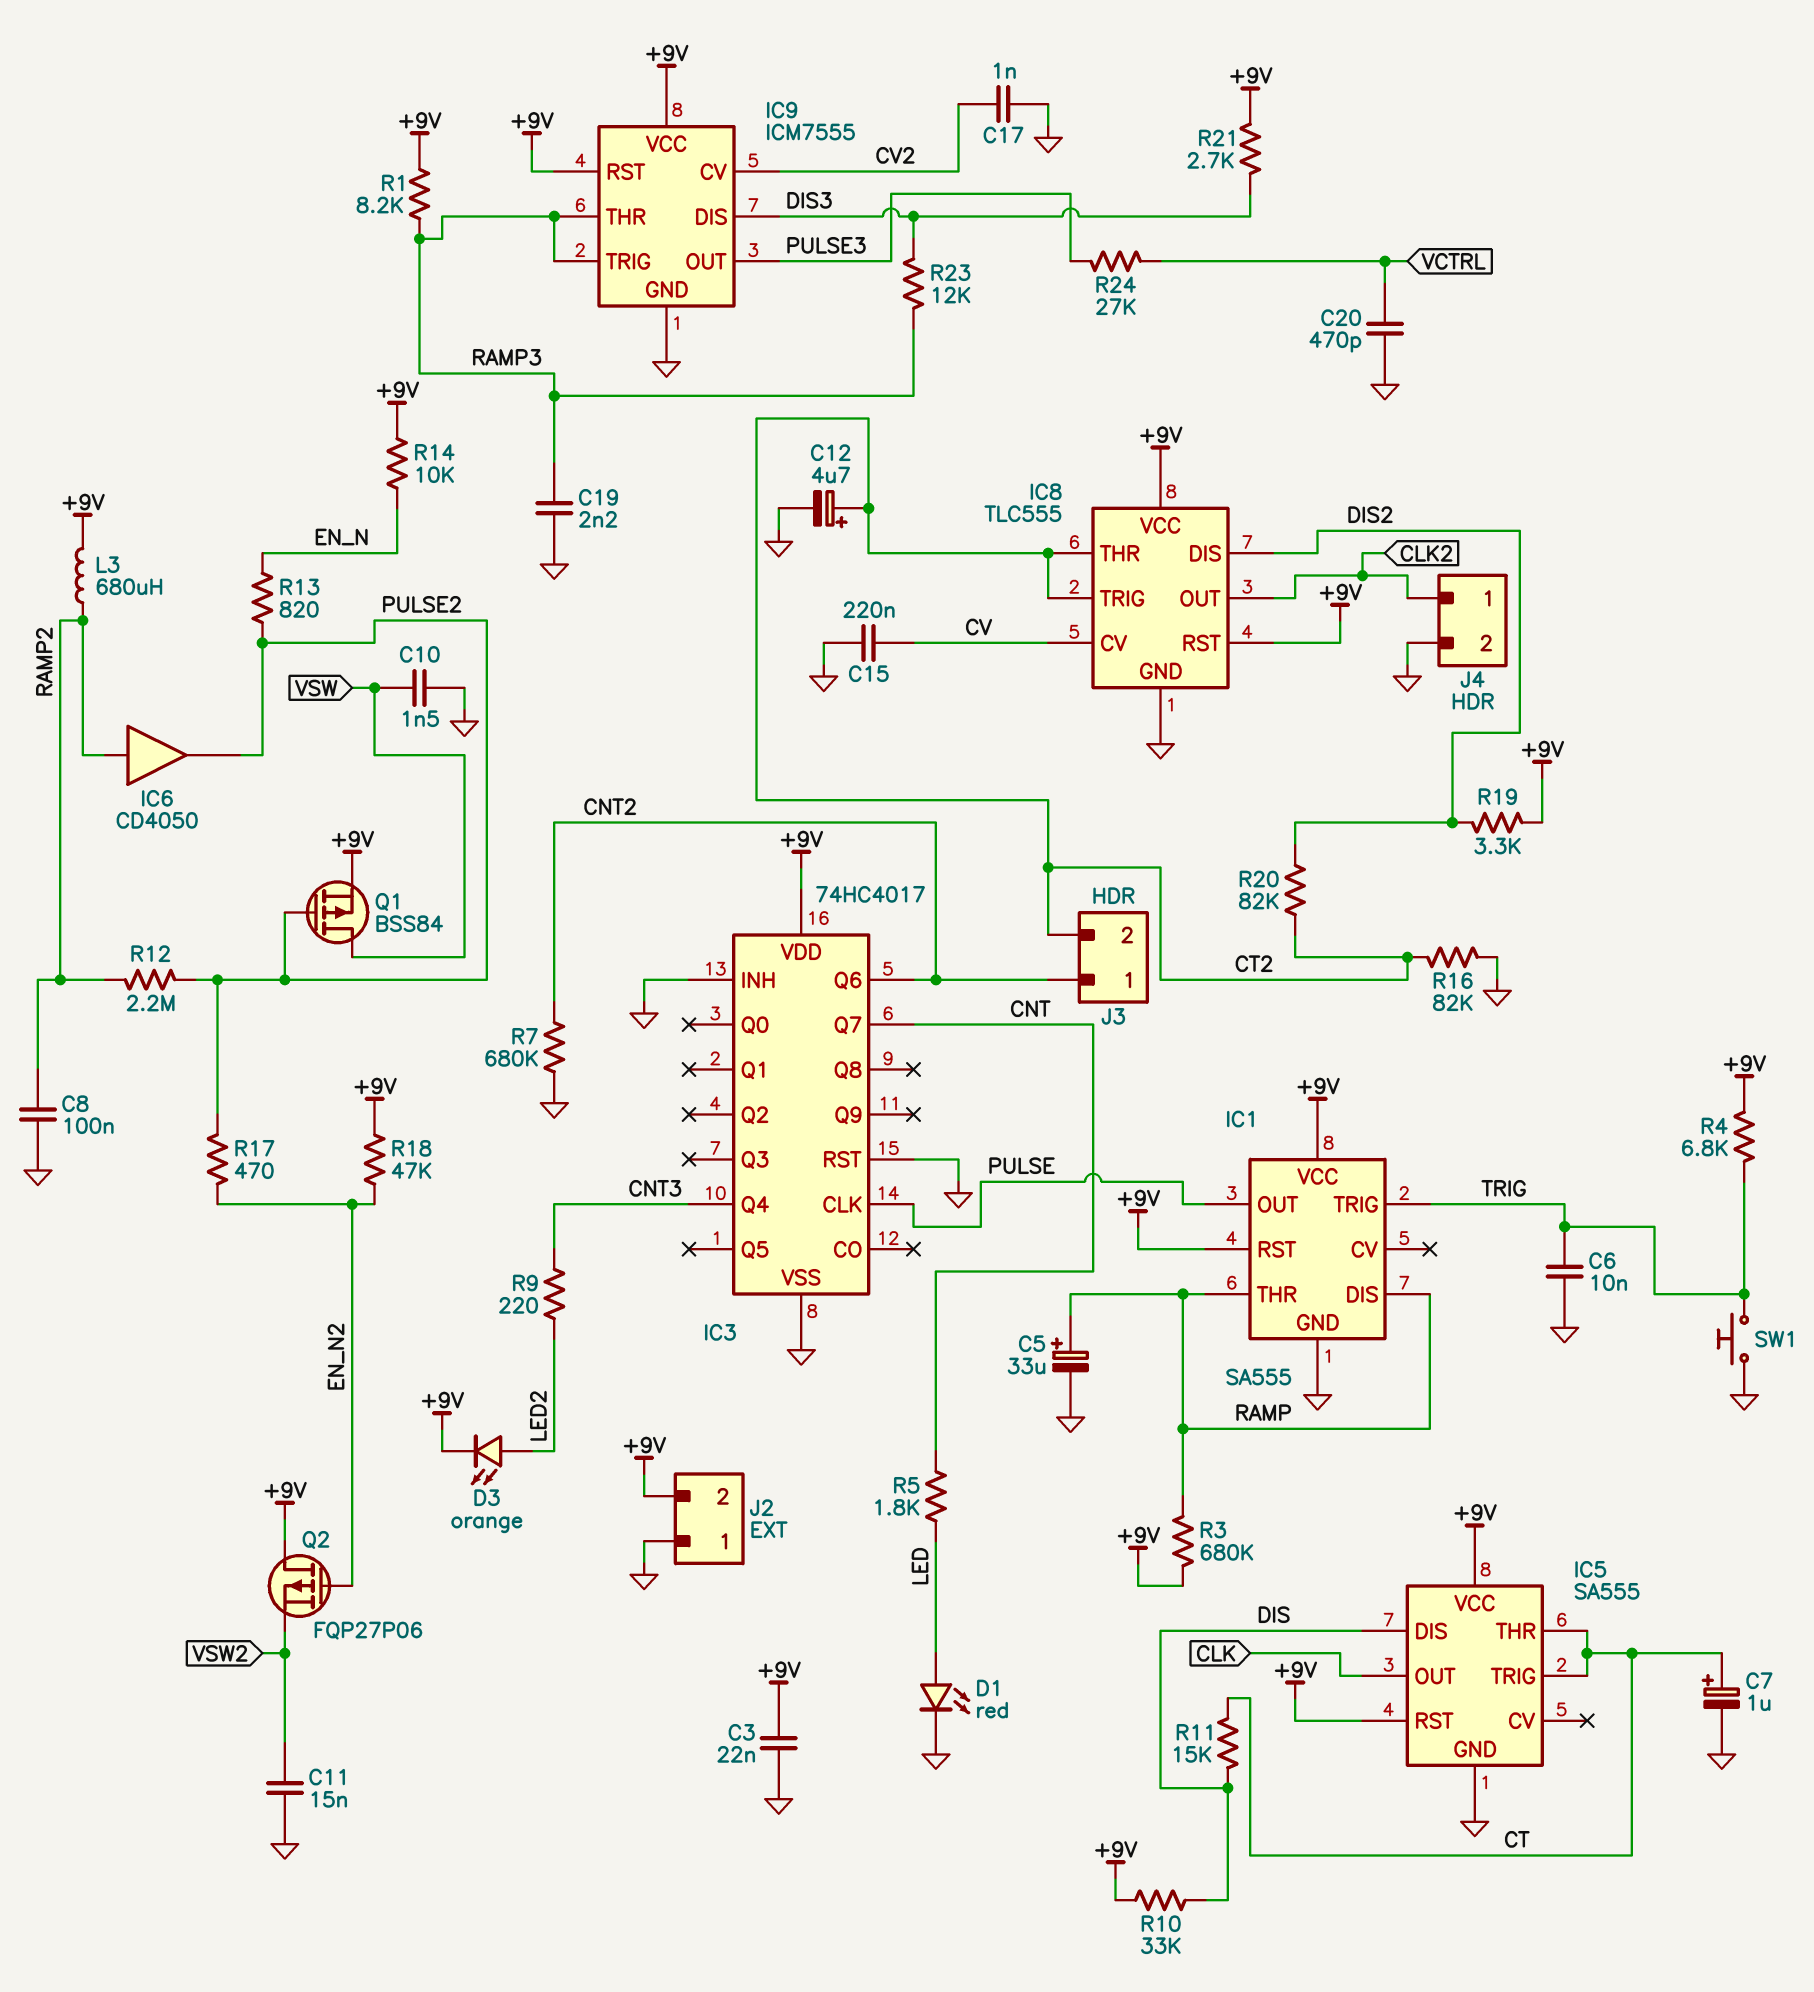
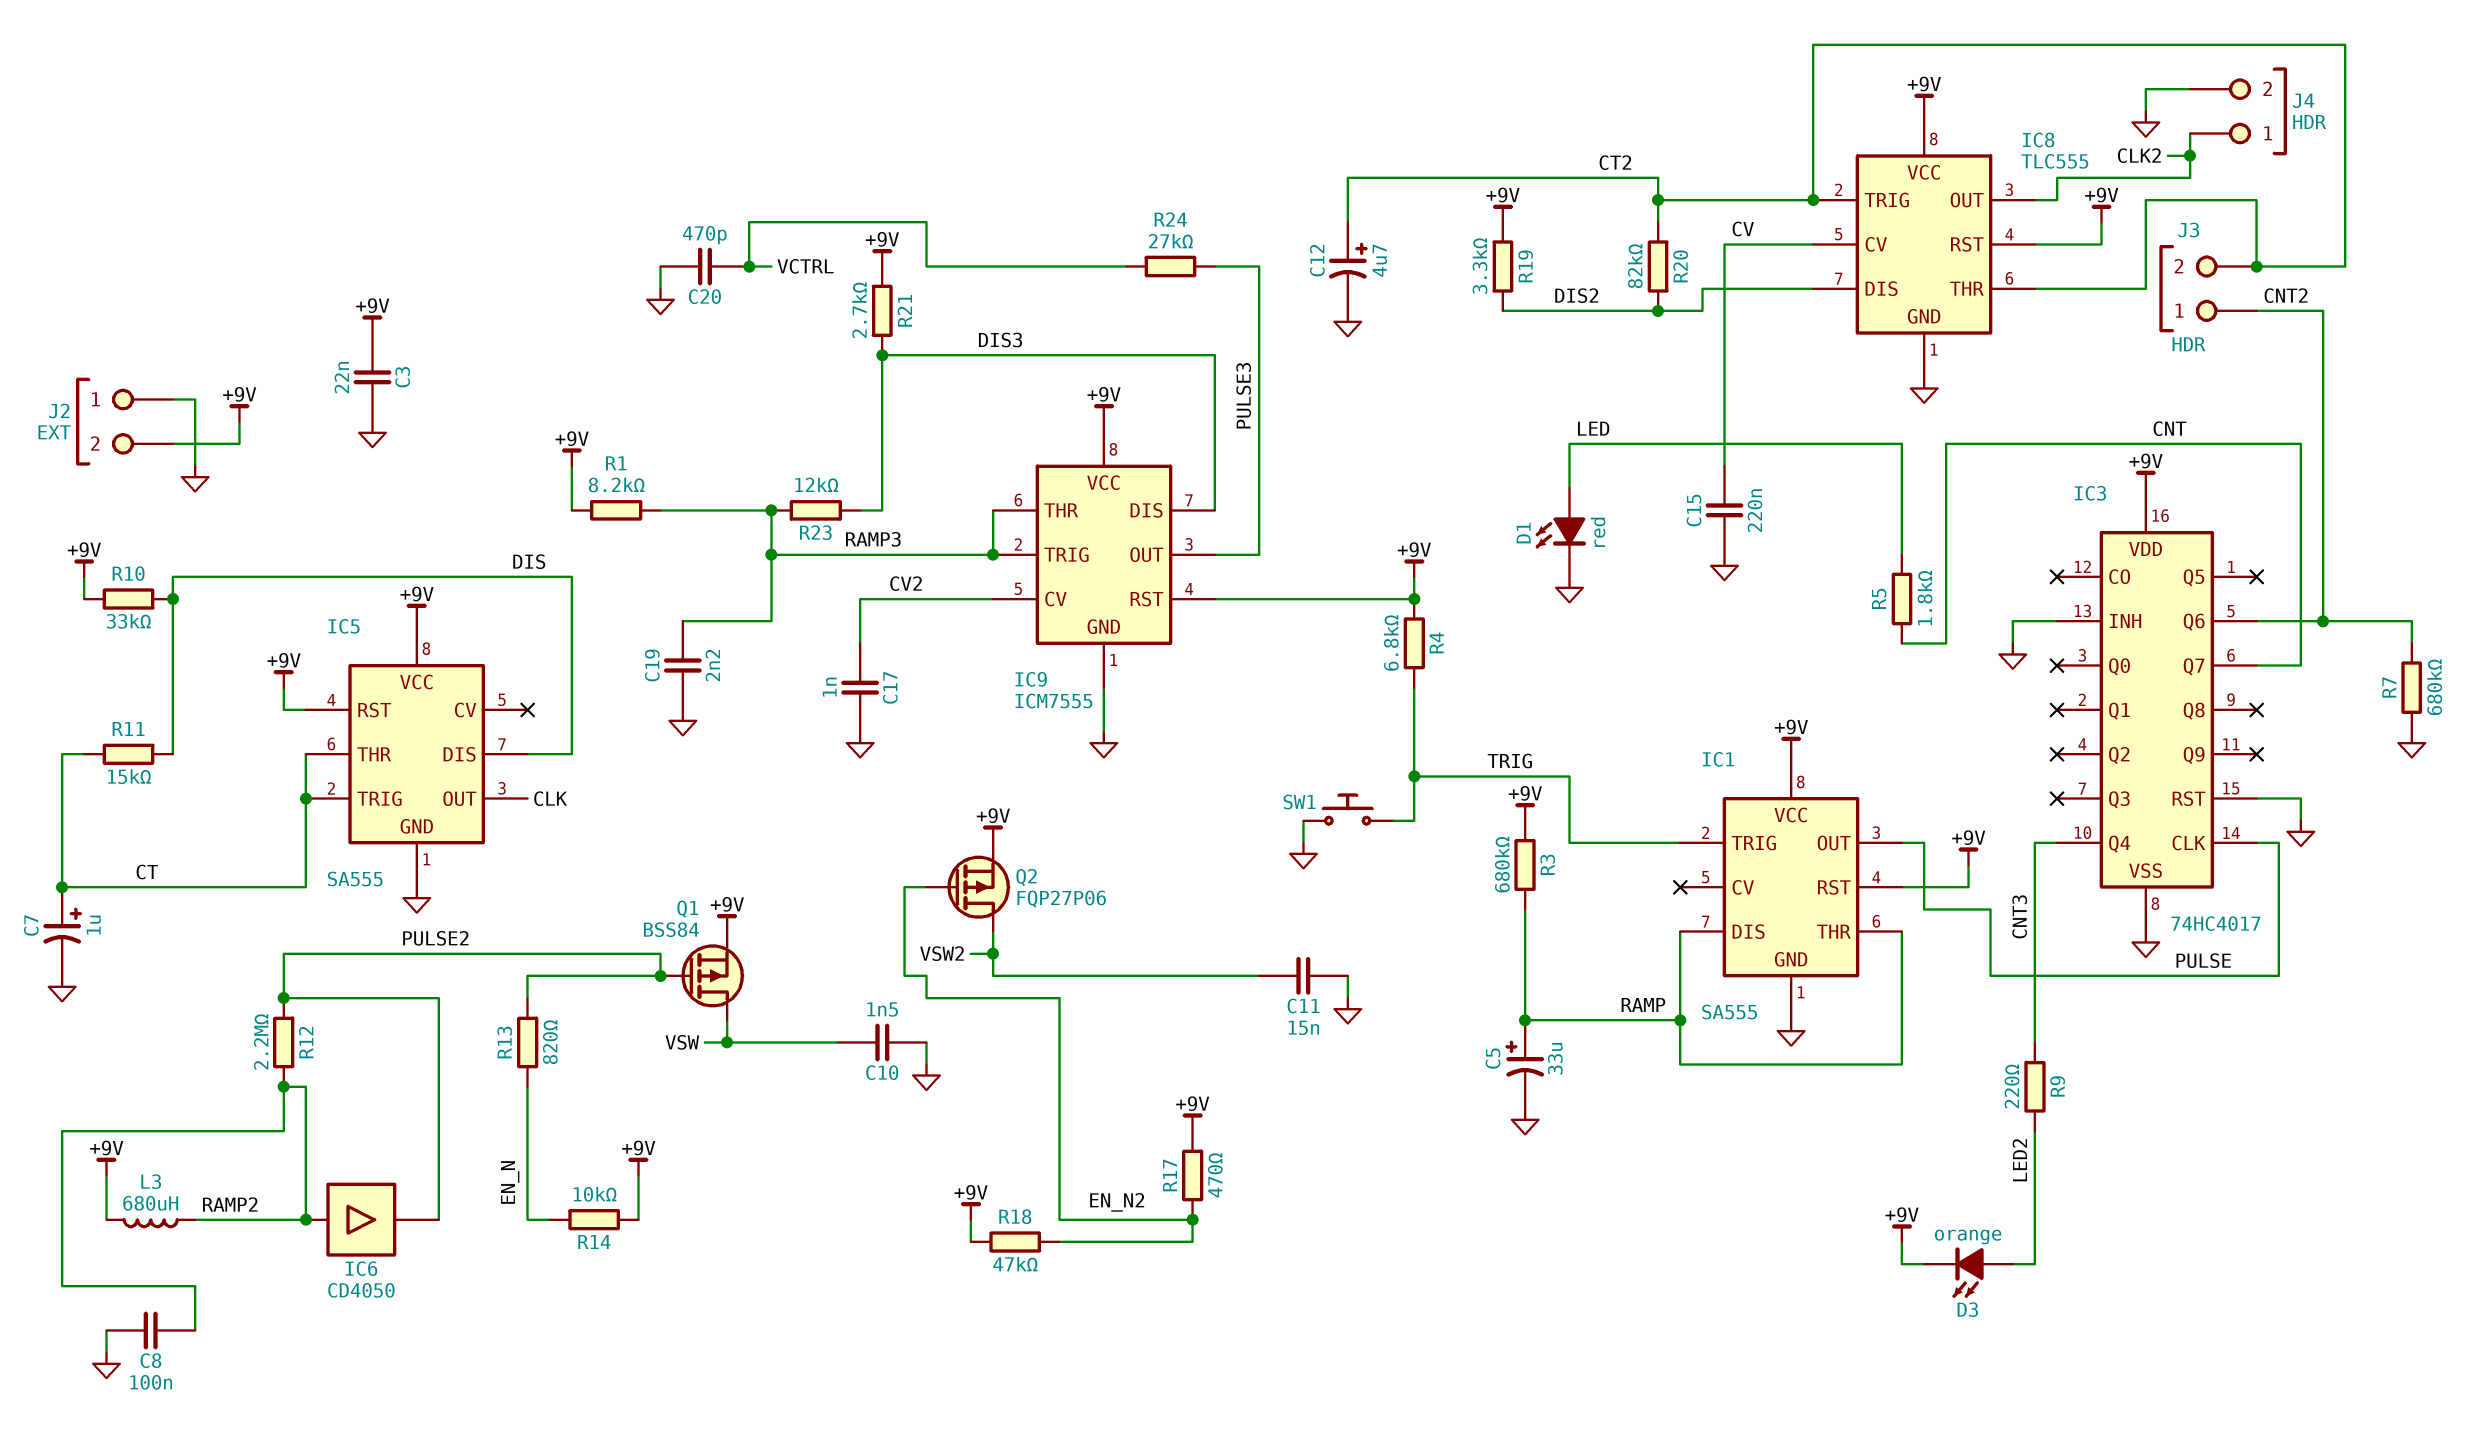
C6: 10nF (GND, TRIG) -> none
Q2: PMOS FQP27P06 (G EN_N2, D +9V, S VSW2) -> PMOS FQP27P06 (G EN_N2, D VSW2, S +9V)
R16: 82k (CT2, GND) -> none
R17: 470 (EN_N2, PULSE2) -> 470 (+9V, EN_N2)

